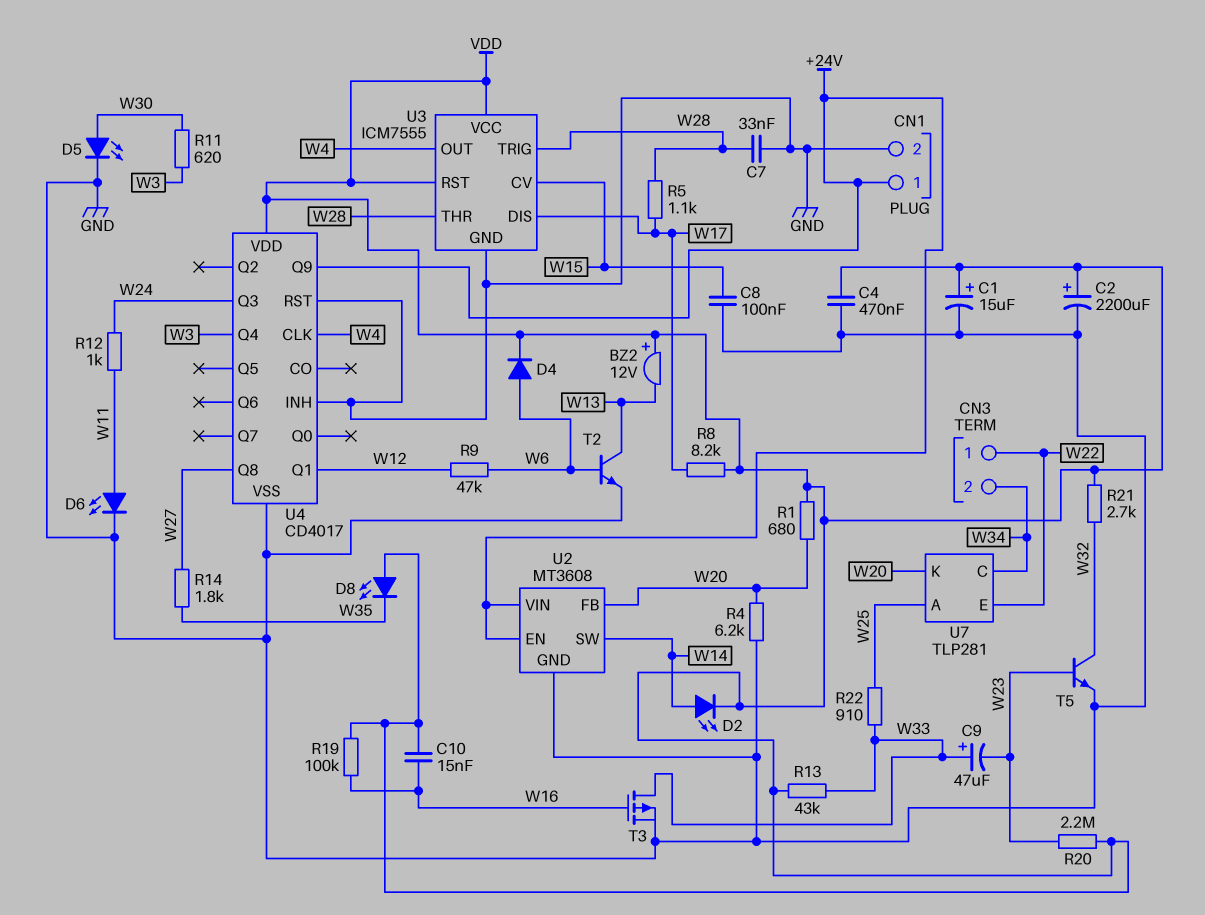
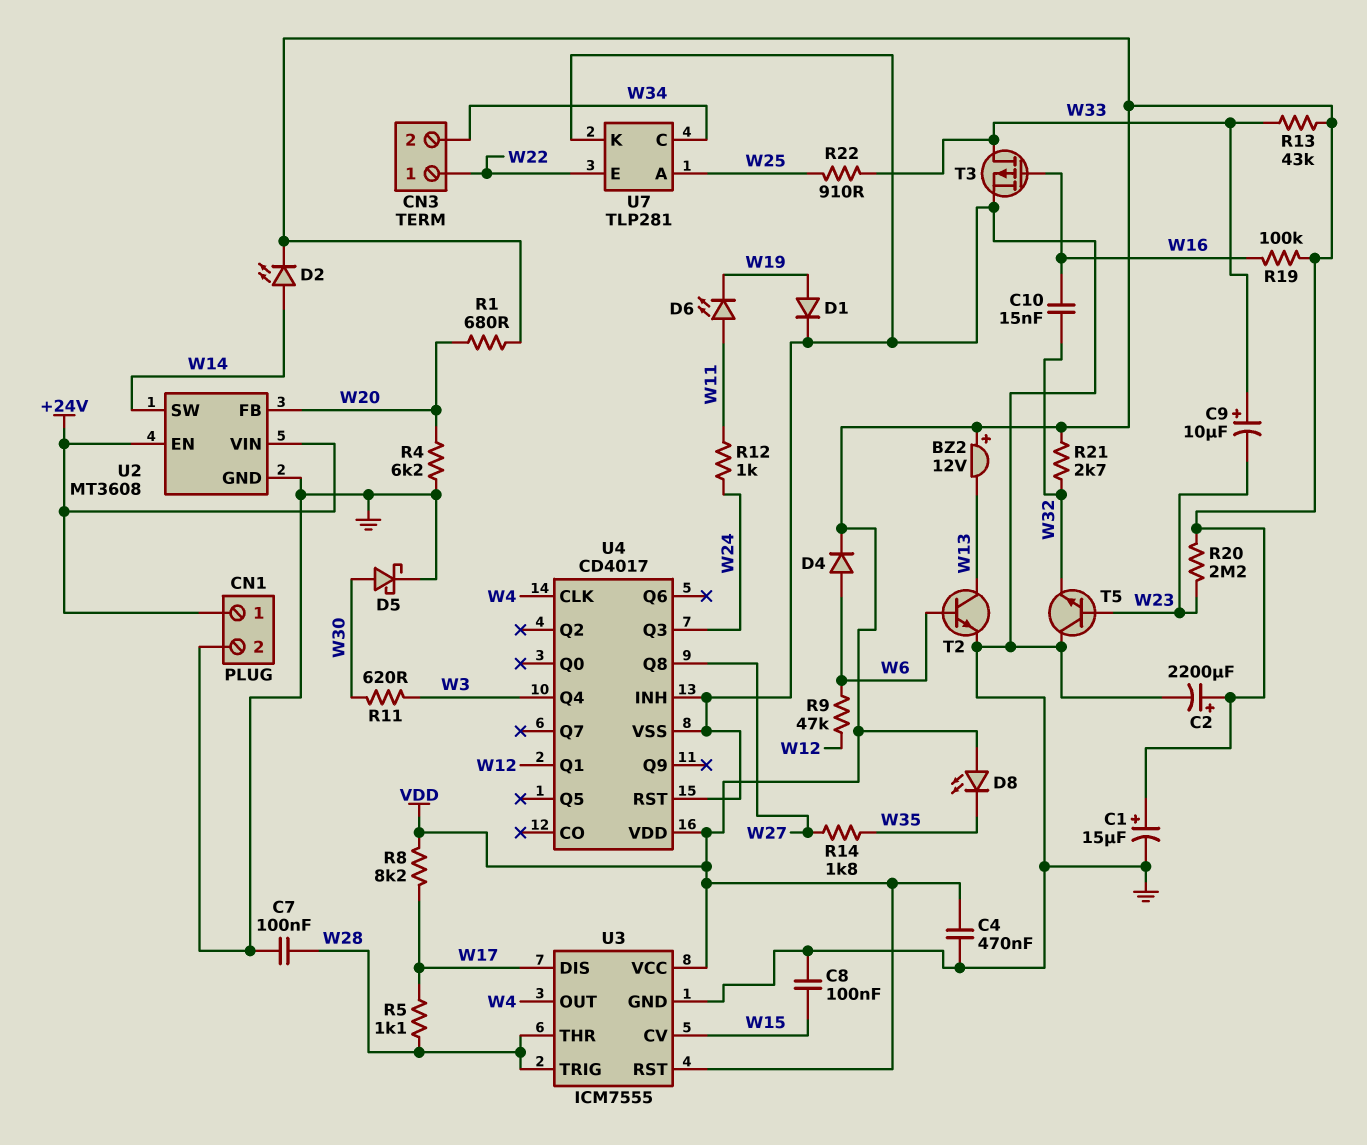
C7: 33nF (GND, W28) -> 100nF (GND, W28)
C9: 47uF (plus W33, minus W23) -> 10uF (plus W33, minus W23)
C10: 15nF (VDD, W16) -> 15nF (W16, W32)
D1: none -> diode (A W19, K GND)
D5: LED (A W30, K GND) -> schottky (A W30, K GND)
D6: LED (A W11, K GND) -> LED (A W11, K W19)
T5: NPN (B W23, C W32, E GND) -> NPN (B W23, C GND, E W32)
U4 pin Q9: +24V -> none
U7 pin K: W20 -> GND

